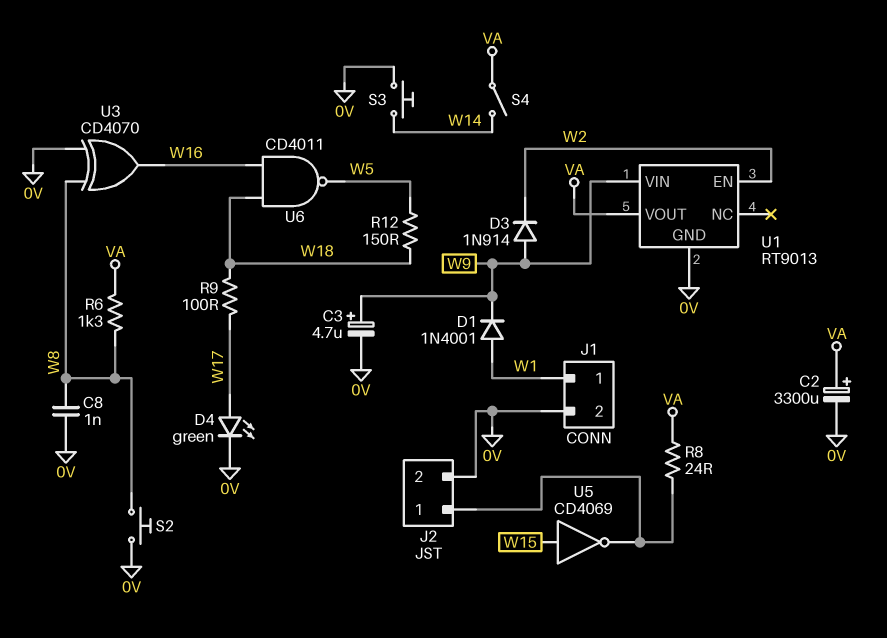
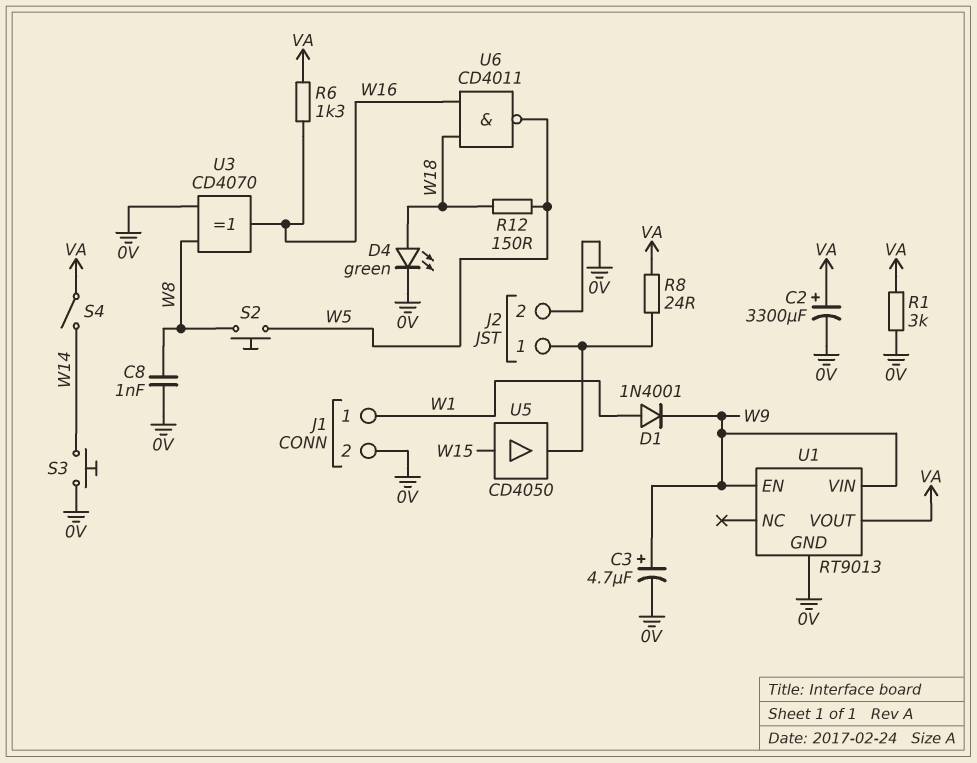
D3: diode 1N914 (A W9, K W2) -> none
D4: LED green (A W17, K 0V) -> LED green (A W18, K 0V)
R1: none -> 3k (0V, VA)
R6: 1.3k (VA, W8) -> 1.3k (VA, W16)
R9: 100 (W17, W18) -> none
S2: button (0V, W8) -> button (W5, W8)
U1 pin EN: W2 -> W9
U5: NOT CD4069 (in W15, out J2/1) -> buffer CD4050 (in W15, out J2/1)

